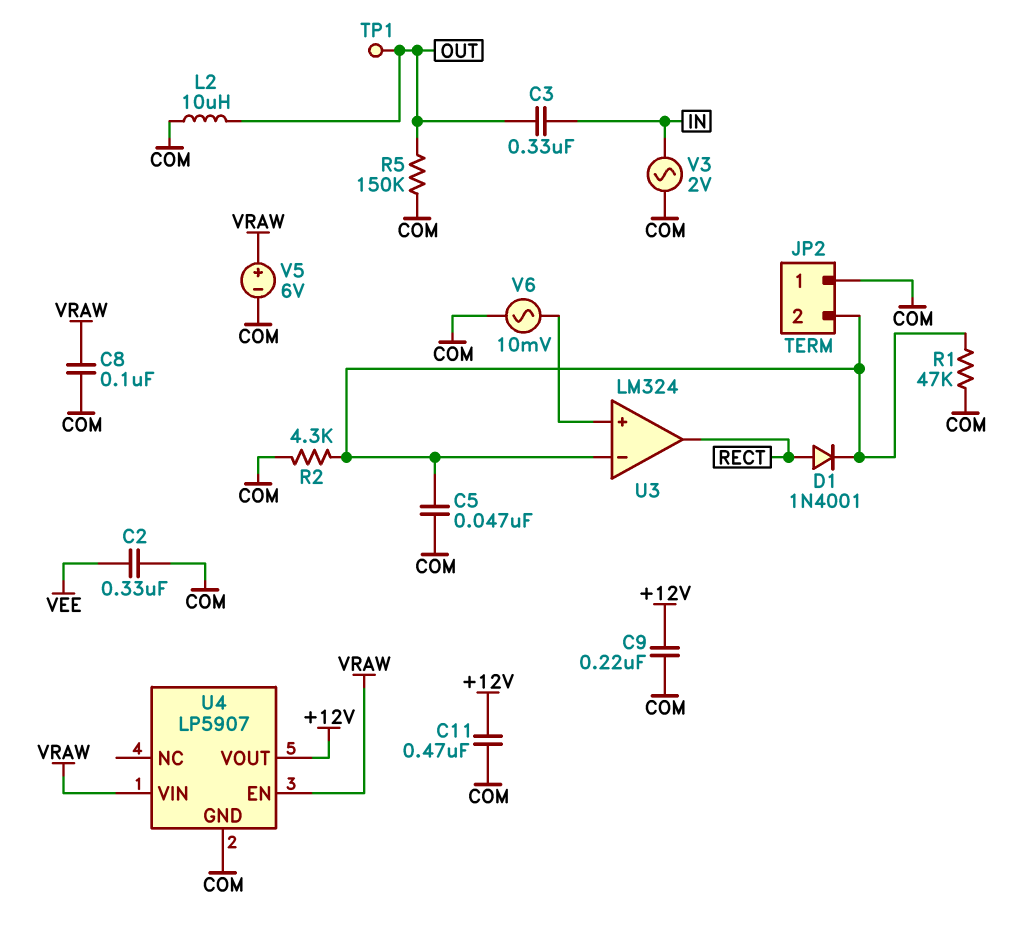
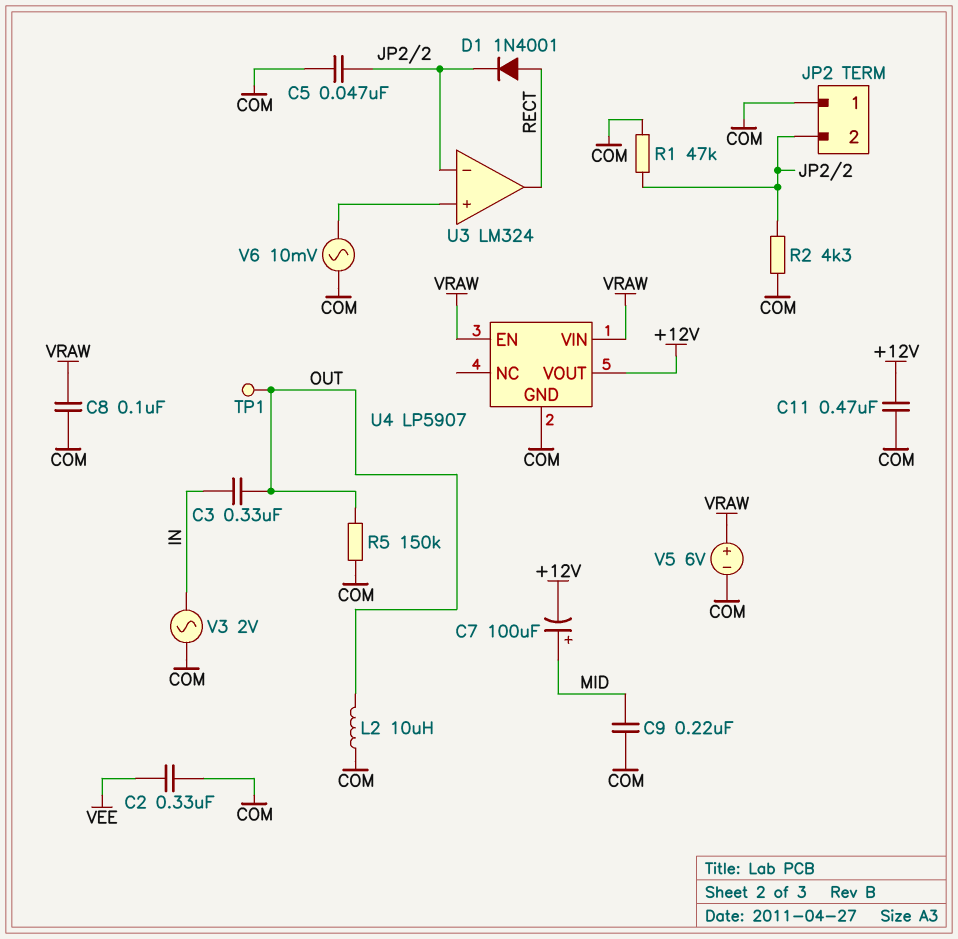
C7: none -> 100uF (plus MID, minus +12V)
C9: 220nF (+12V, COM) -> 220nF (COM, MID)

